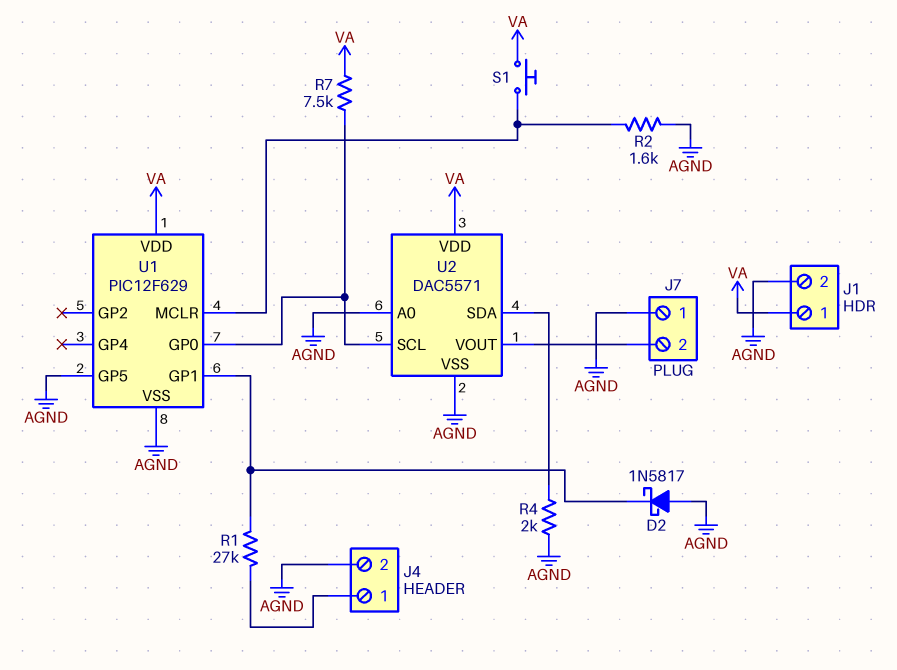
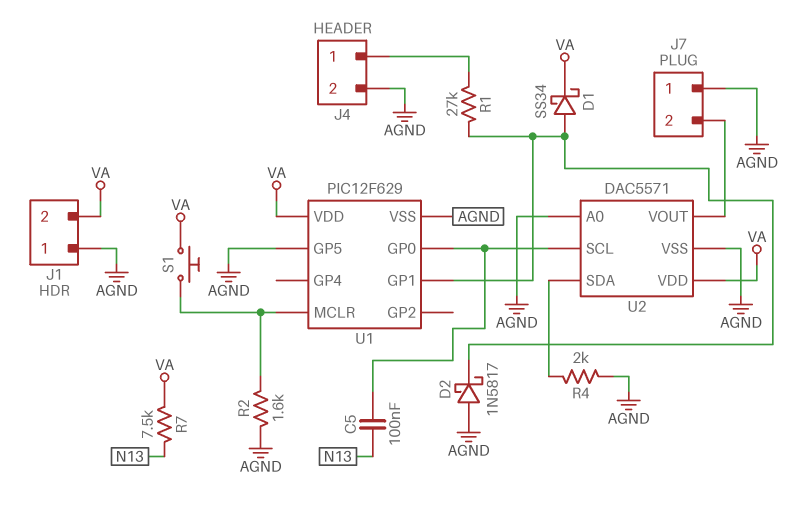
C5: none -> 100nF (N13, U1/GP0)
D1: none -> schottky SS34 (A U1/GP1, K VA)
J1 pin 1: VA -> AGND
J1 pin 2: AGND -> VA
R7: 7.5k (U1/GP0, VA) -> 7.5k (N13, VA)

